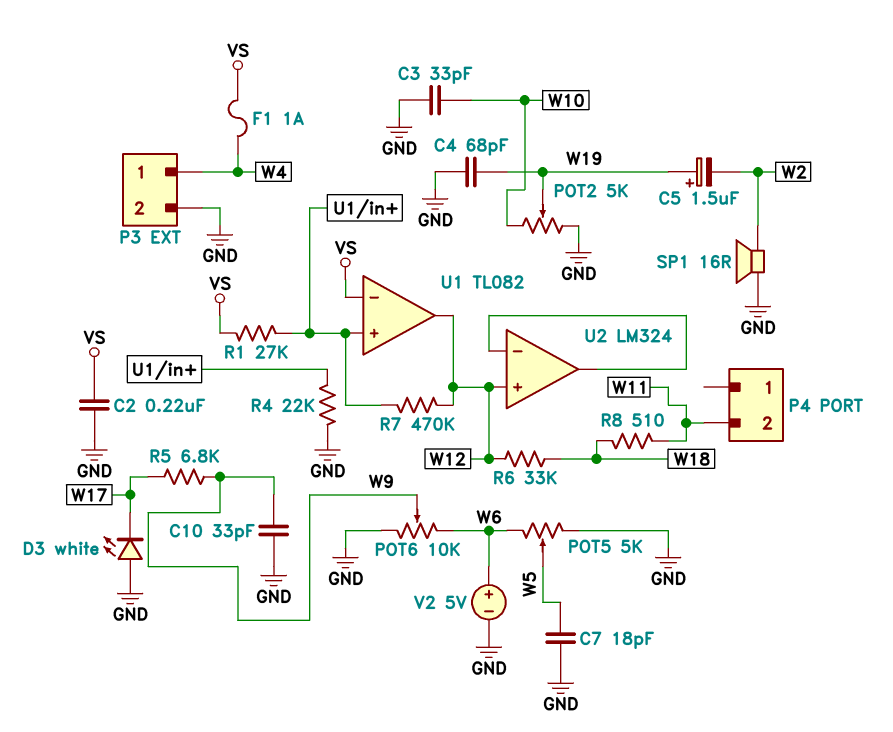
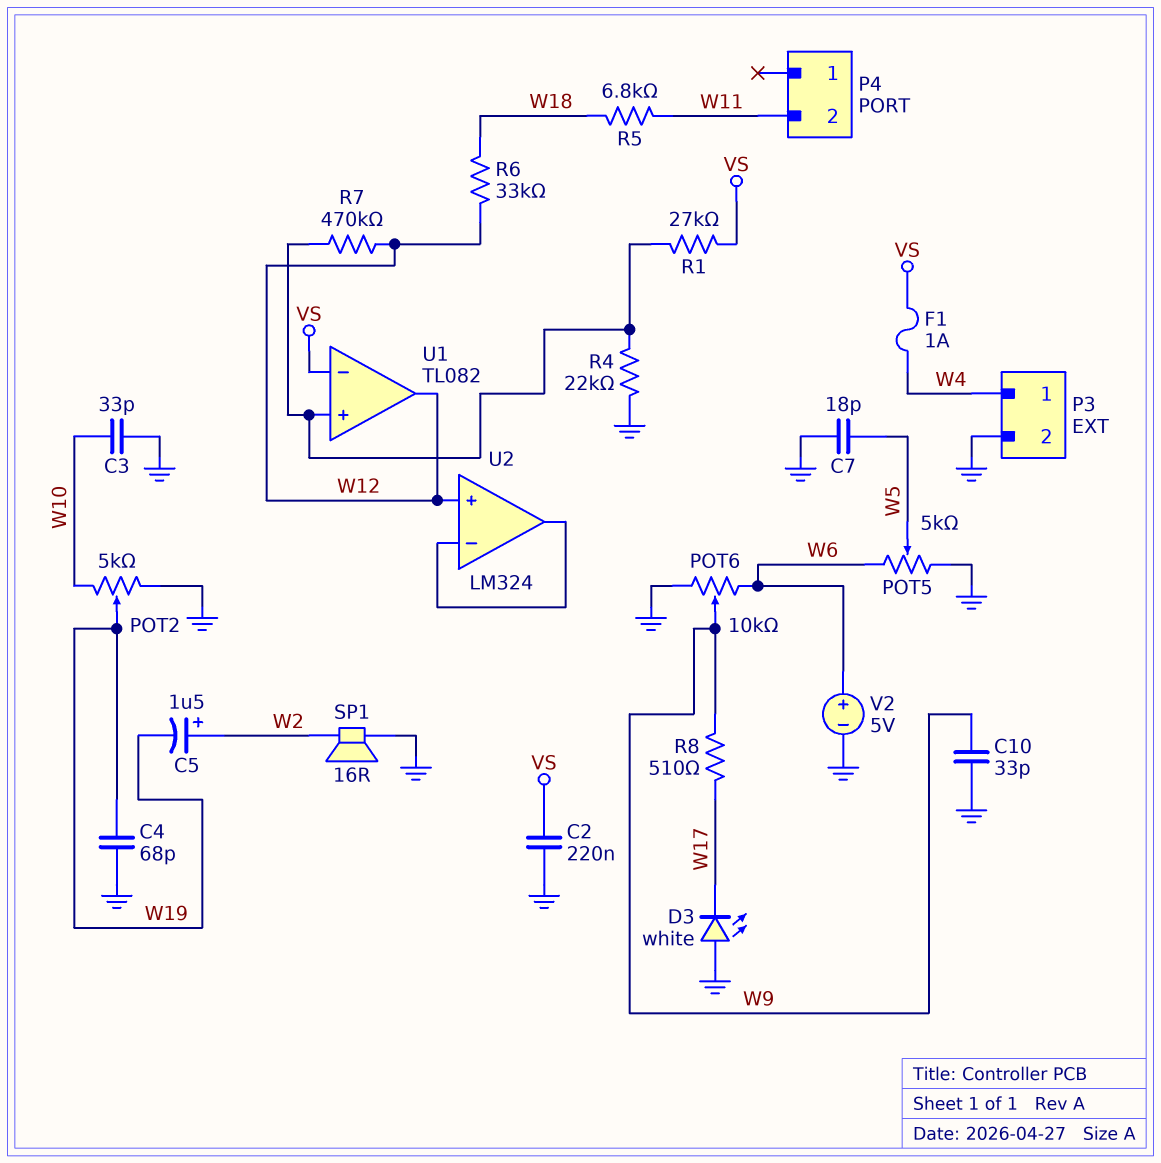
C5: 1.5uF (plus W19, minus W2) -> 1.5uF (plus W2, minus W19)
R5: 6.8k (W9, W17) -> 6.8k (W11, W18)
R8: 510 (W11, W18) -> 510 (W9, W17)

